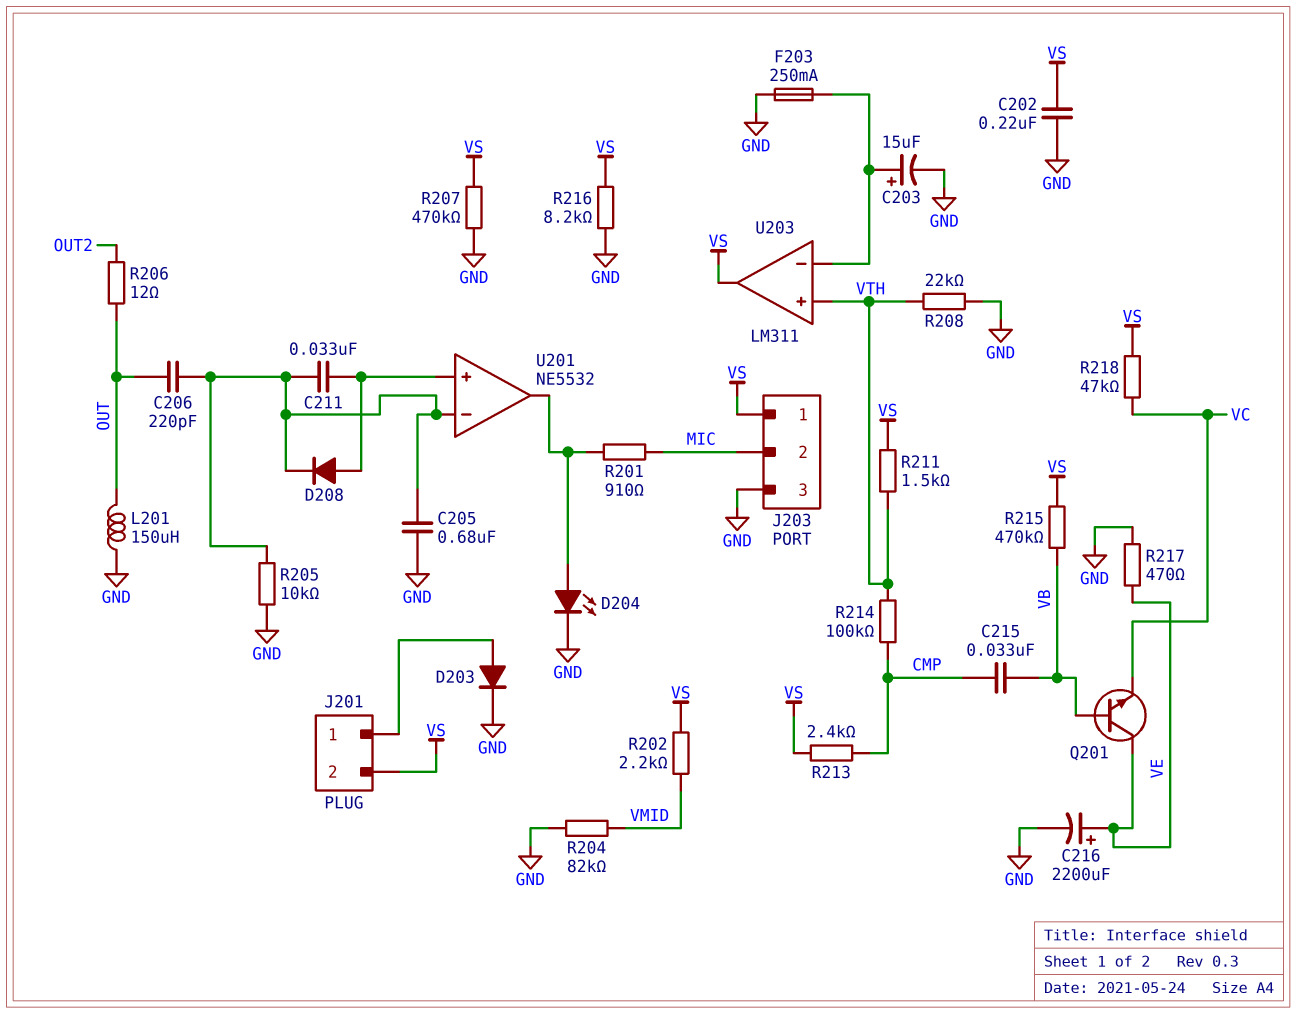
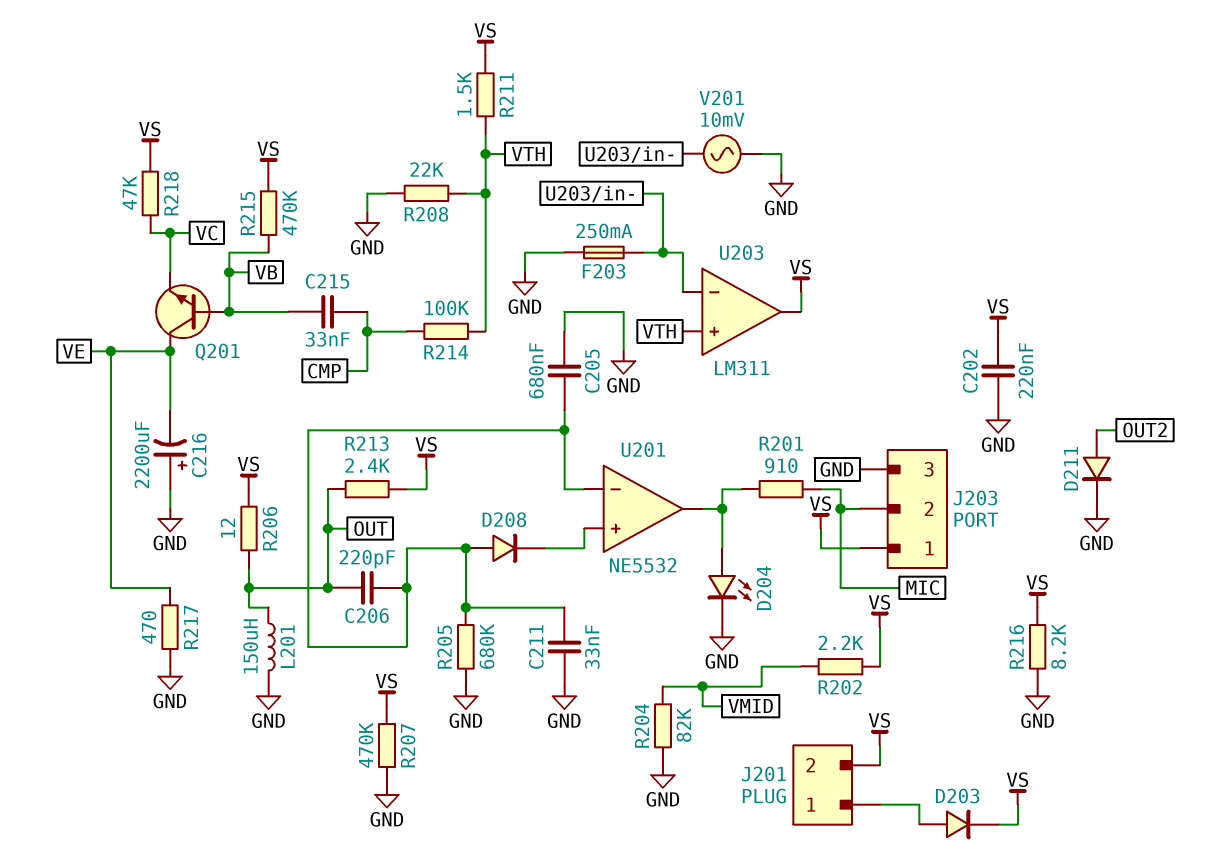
C203: 15uF (plus U203/in-, minus GND) -> none
C211: 33nF (U201/in+, U201/in-) -> 33nF (GND, U201/in-)
C216: 2200uF (plus VE, minus GND) -> 2200uF (plus GND, minus VE)
D203: diode (A J201/1, K GND) -> diode (A J201/1, K VS)
D208: diode (A U201/in+, K U201/in-) -> diode (A U201/in-, K U201/in+)
D211: none -> diode (A OUT2, K GND)
R205: 10k (GND, U201/in-) -> 680k (GND, U201/in-)
R206: 12 (OUT, OUT2) -> 12 (OUT, VS)
R213: 2.4k (CMP, VS) -> 2.4k (OUT, VS)
V201: none -> AC 10mV (GND, U203/in-)

